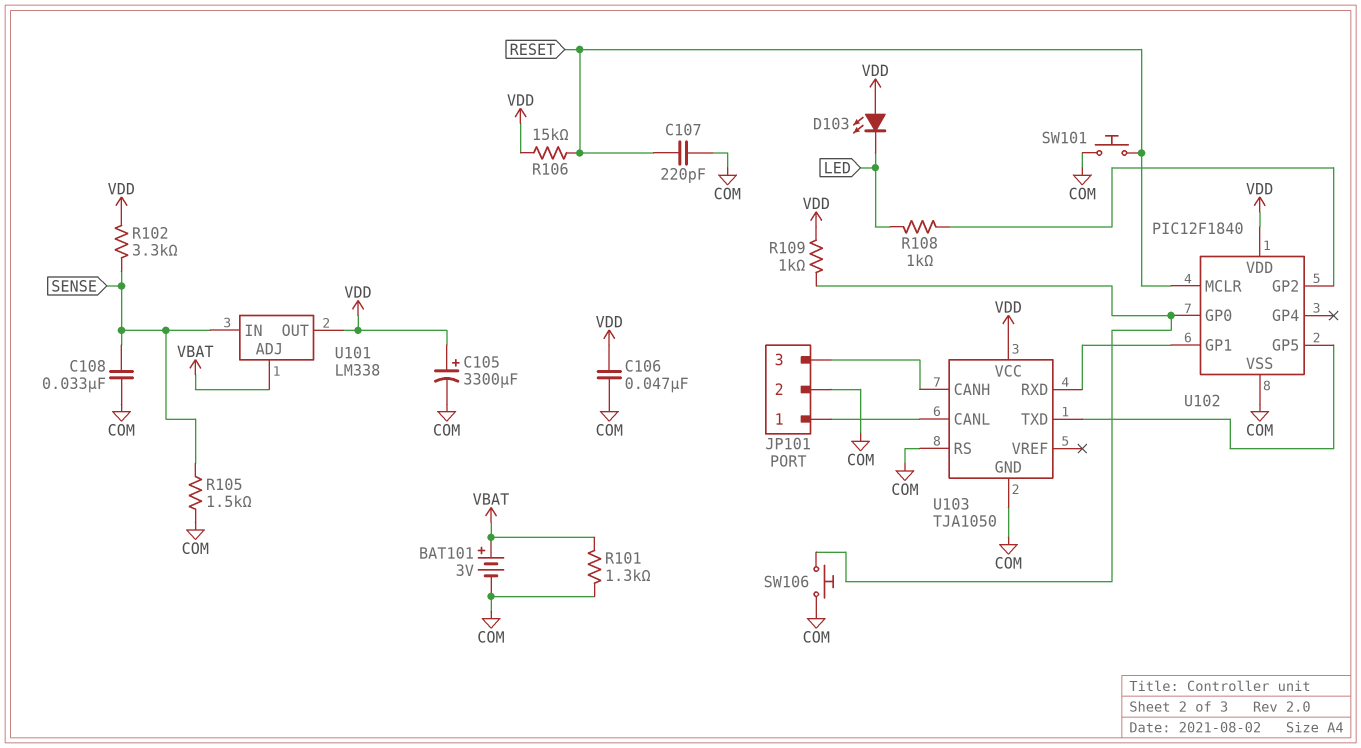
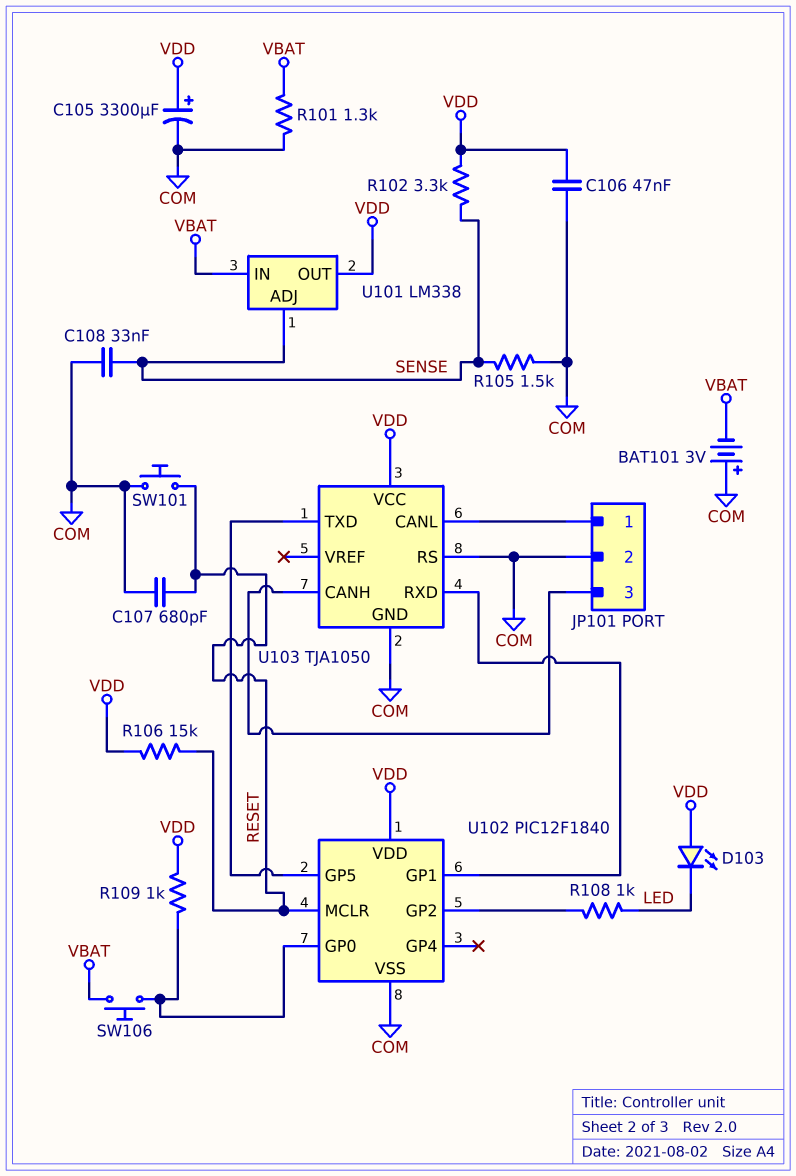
BAT101: 3V (plus VBAT, minus COM) -> 3V (plus COM, minus VBAT)
C107: 220pF (COM, RESET) -> 680pF (COM, RESET)
SW106: button (COM, U102/GP0) -> button (U102/GP0, VBAT)
U101 pin ADJ: VBAT -> SENSE
U101 pin IN: SENSE -> VBAT

